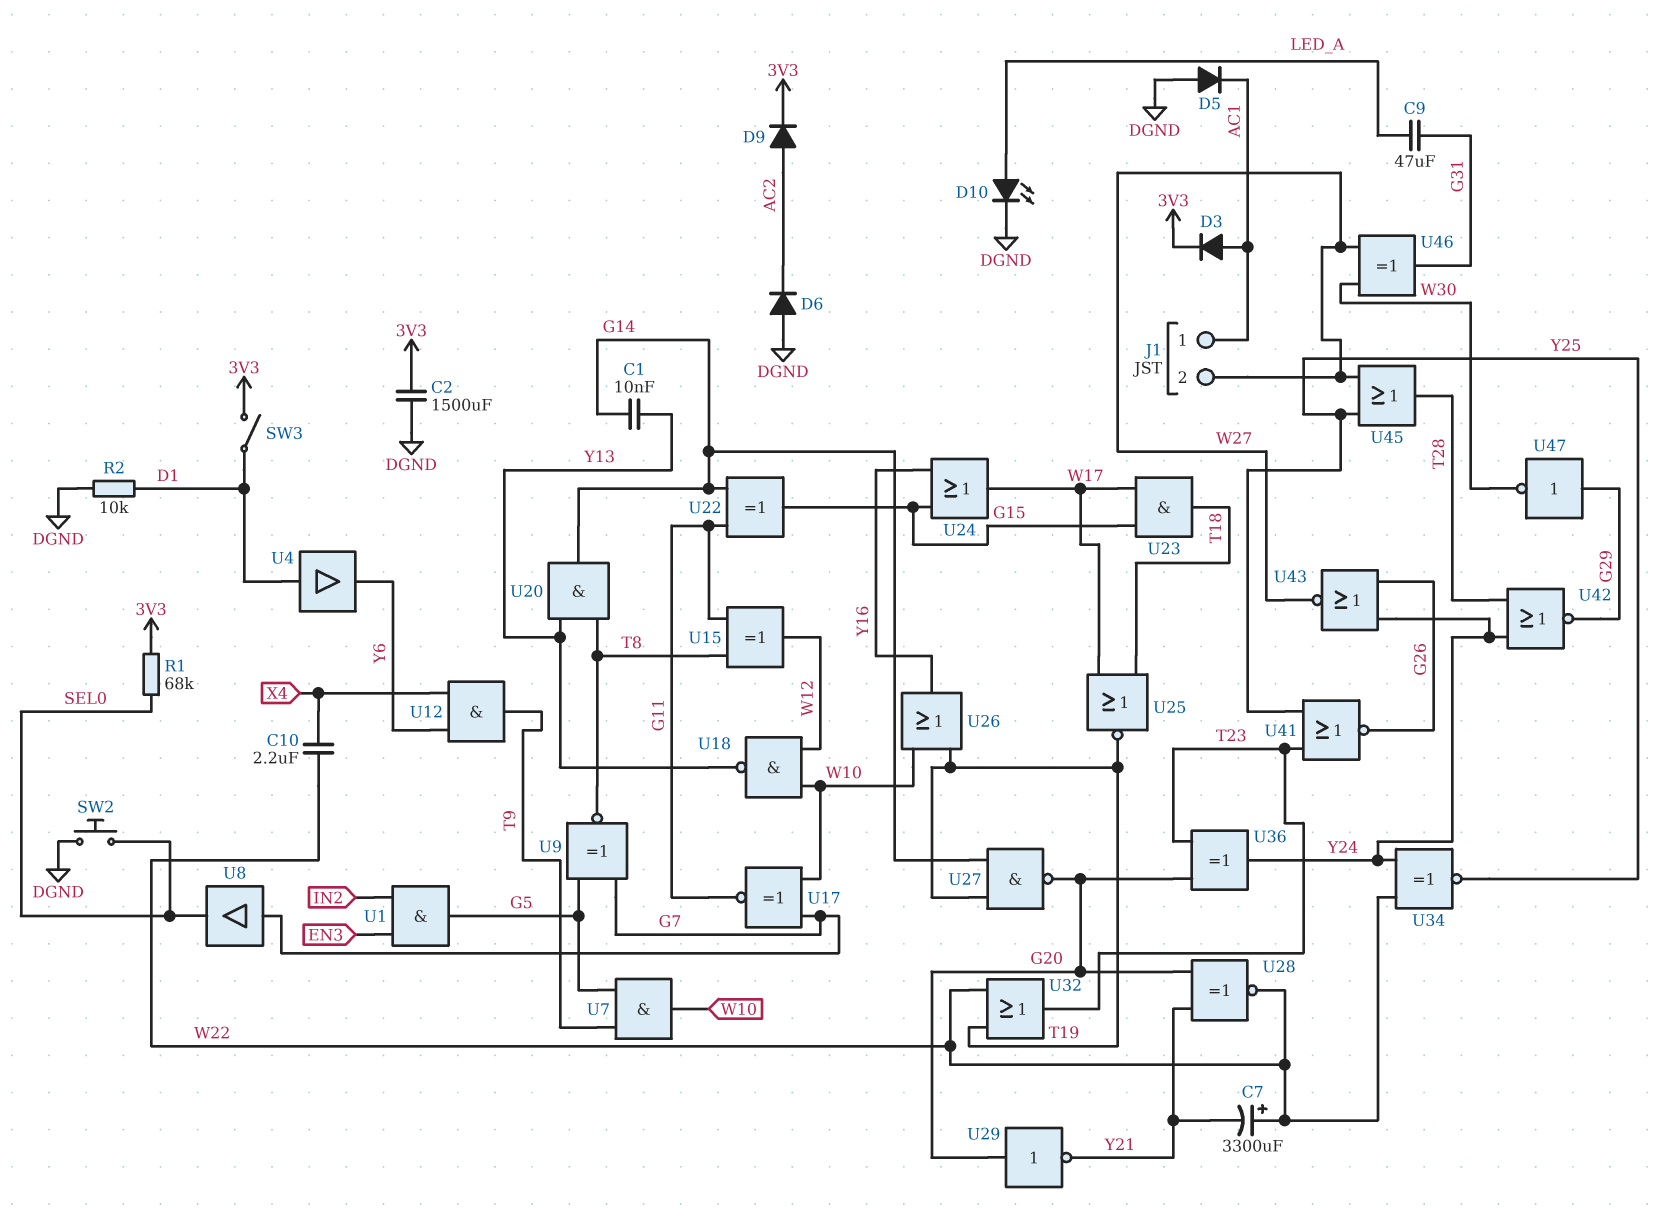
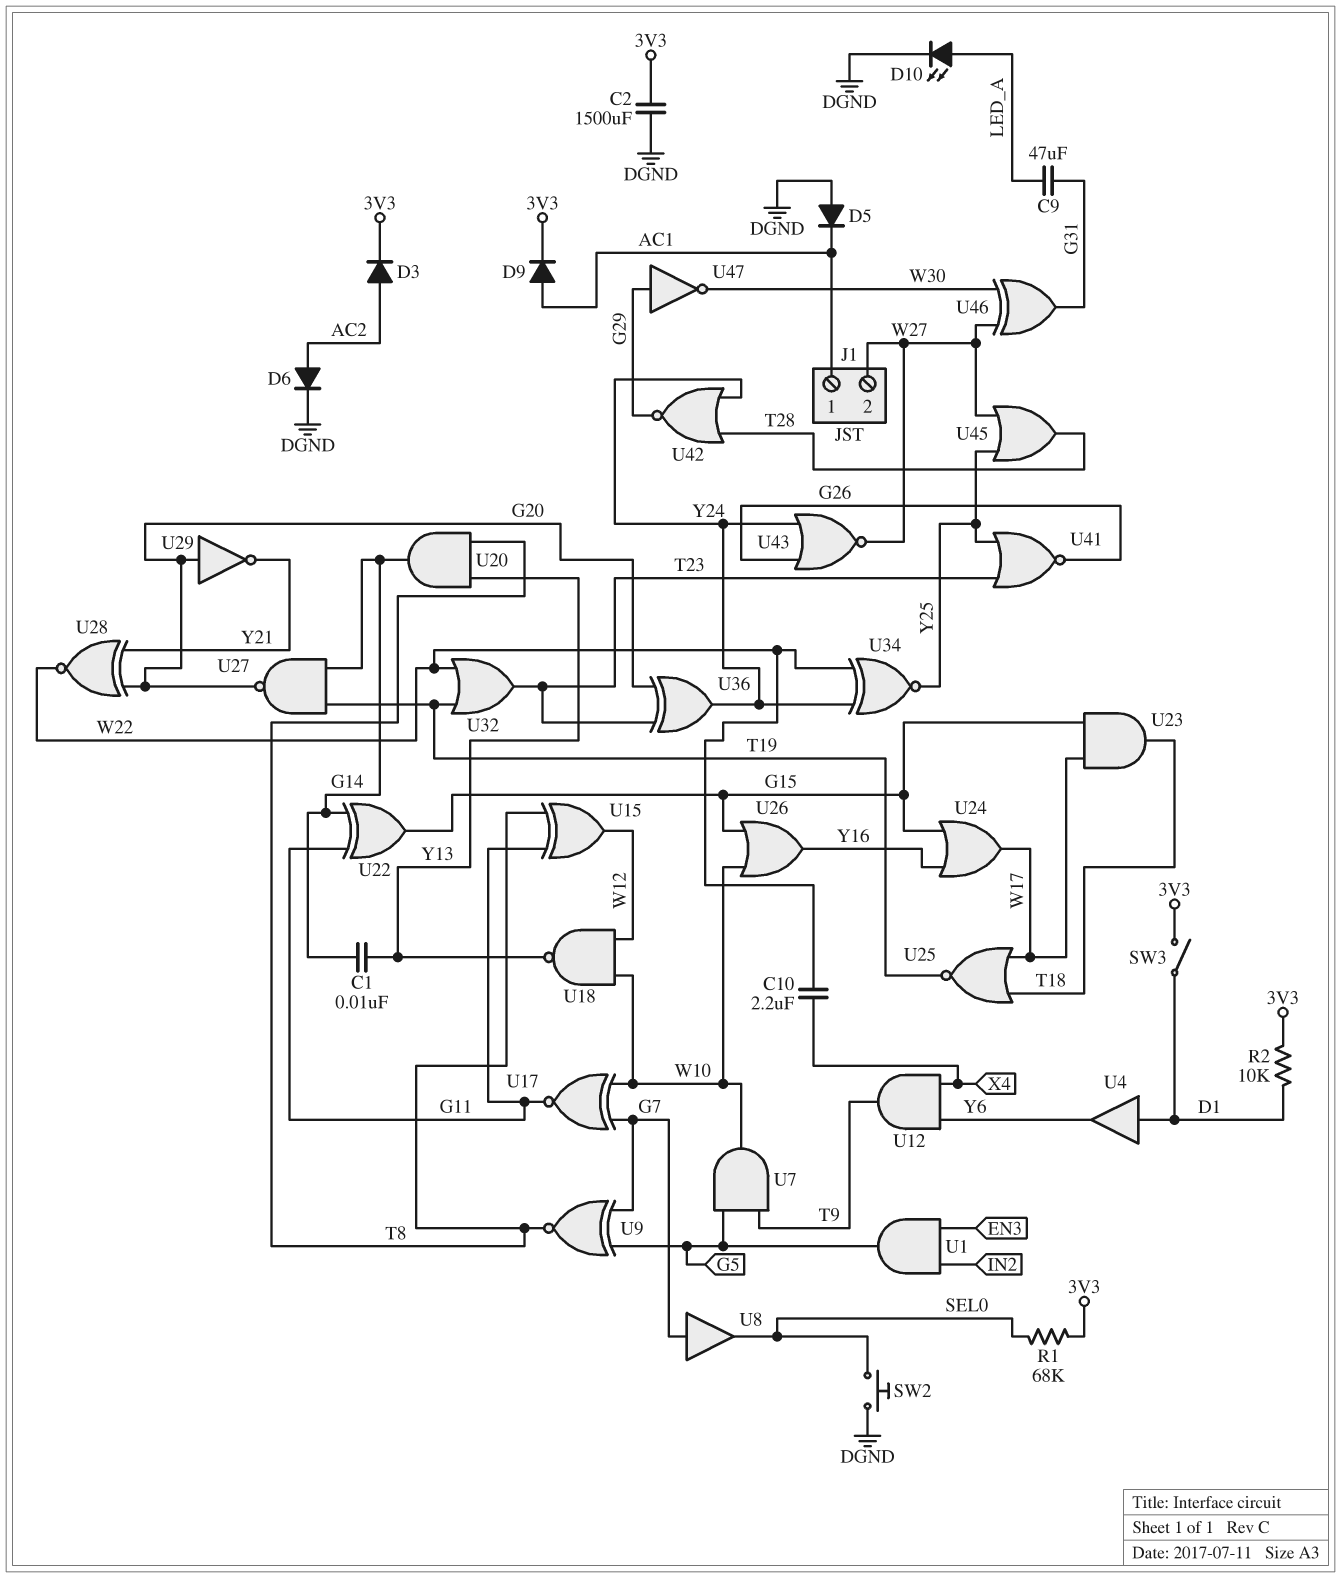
C7: 3300uF (plus W22, minus Y21) -> none
D3: diode (A AC1, K 3V3) -> diode (A AC2, K 3V3)
D6: diode (A DGND, K AC2) -> diode (A AC2, K DGND)
D9: diode (A AC2, K 3V3) -> diode (A AC1, K 3V3)
R2: 10k (D1, DGND) -> 10k (3V3, D1)
U26: OR (in T19, in W10, out Y16) -> OR (in G15, in W10, out Y16)

